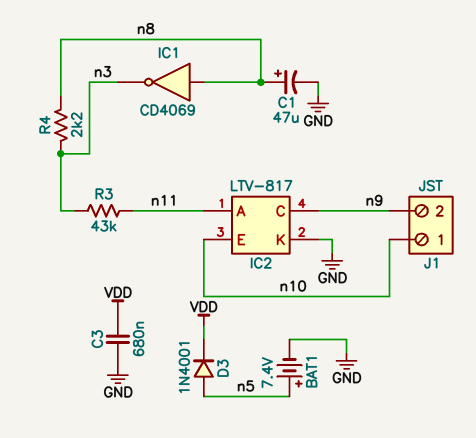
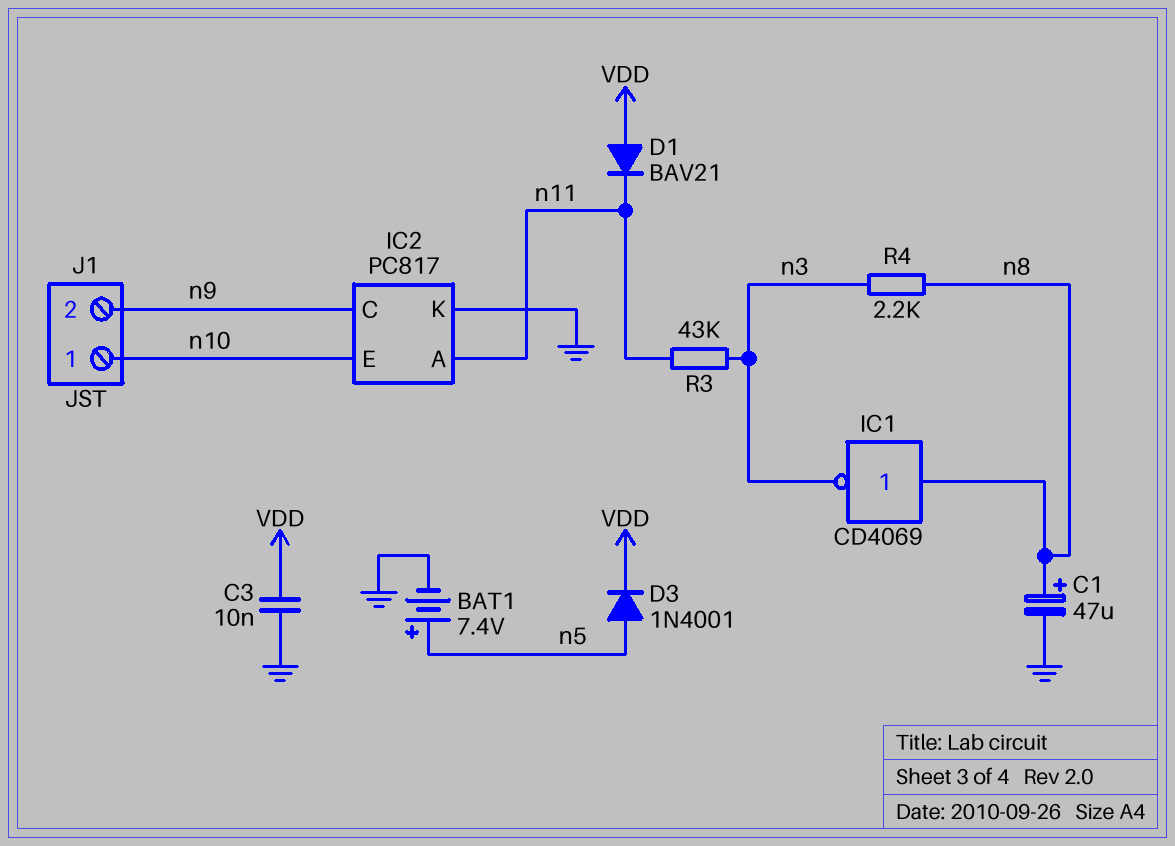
C3: 680nF (GND, VDD) -> 10nF (GND, VDD)
D1: none -> diode BAV21 (A VDD, K n11)
IC2: LTV-817 -> PC817

